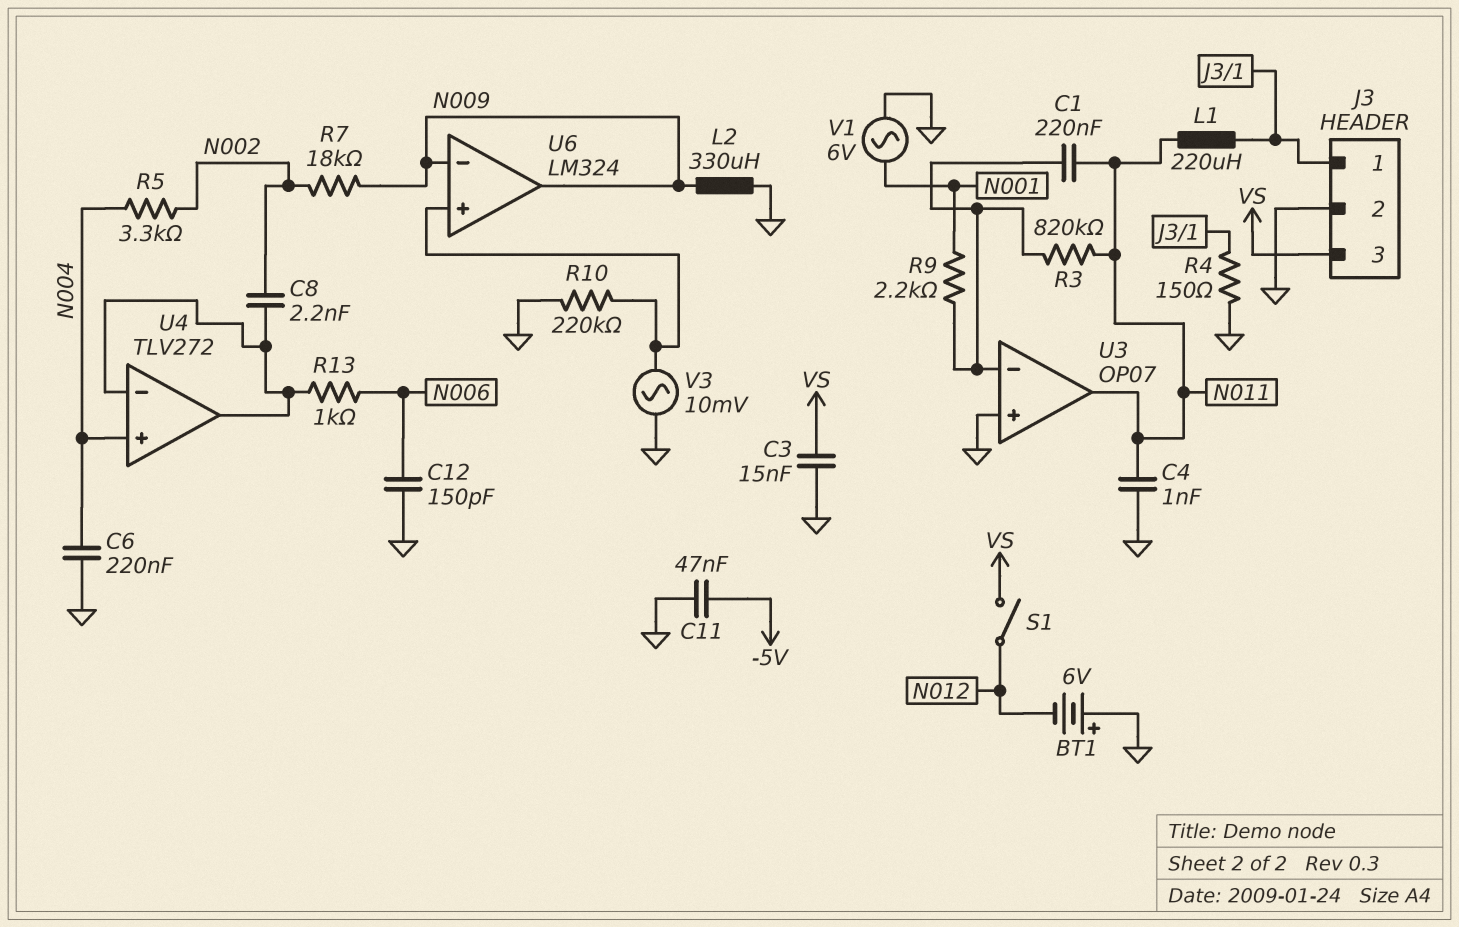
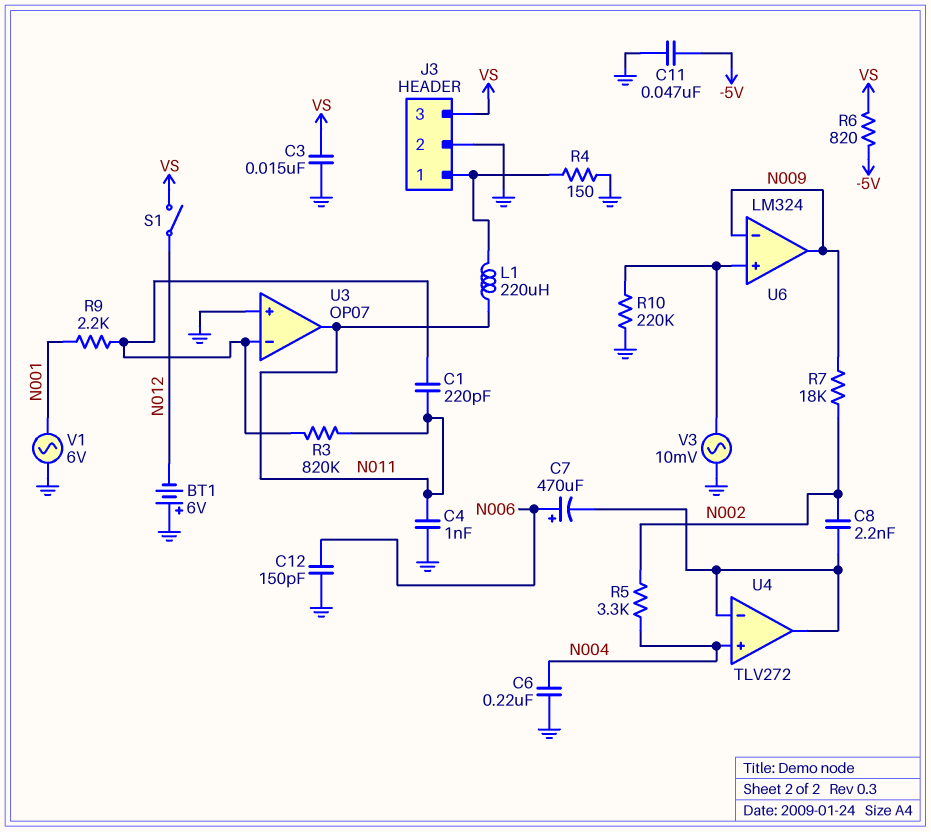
C1: 220nF (N011, U3/in-) -> 220pF (N011, U3/in-)
C7: none -> 470uF (plus N006, minus U4/in-)
L2: 330uH (GND, N009) -> none
R6: none -> 820 (-5V, VS)
R13: 1k (N006, U4/in-) -> none

